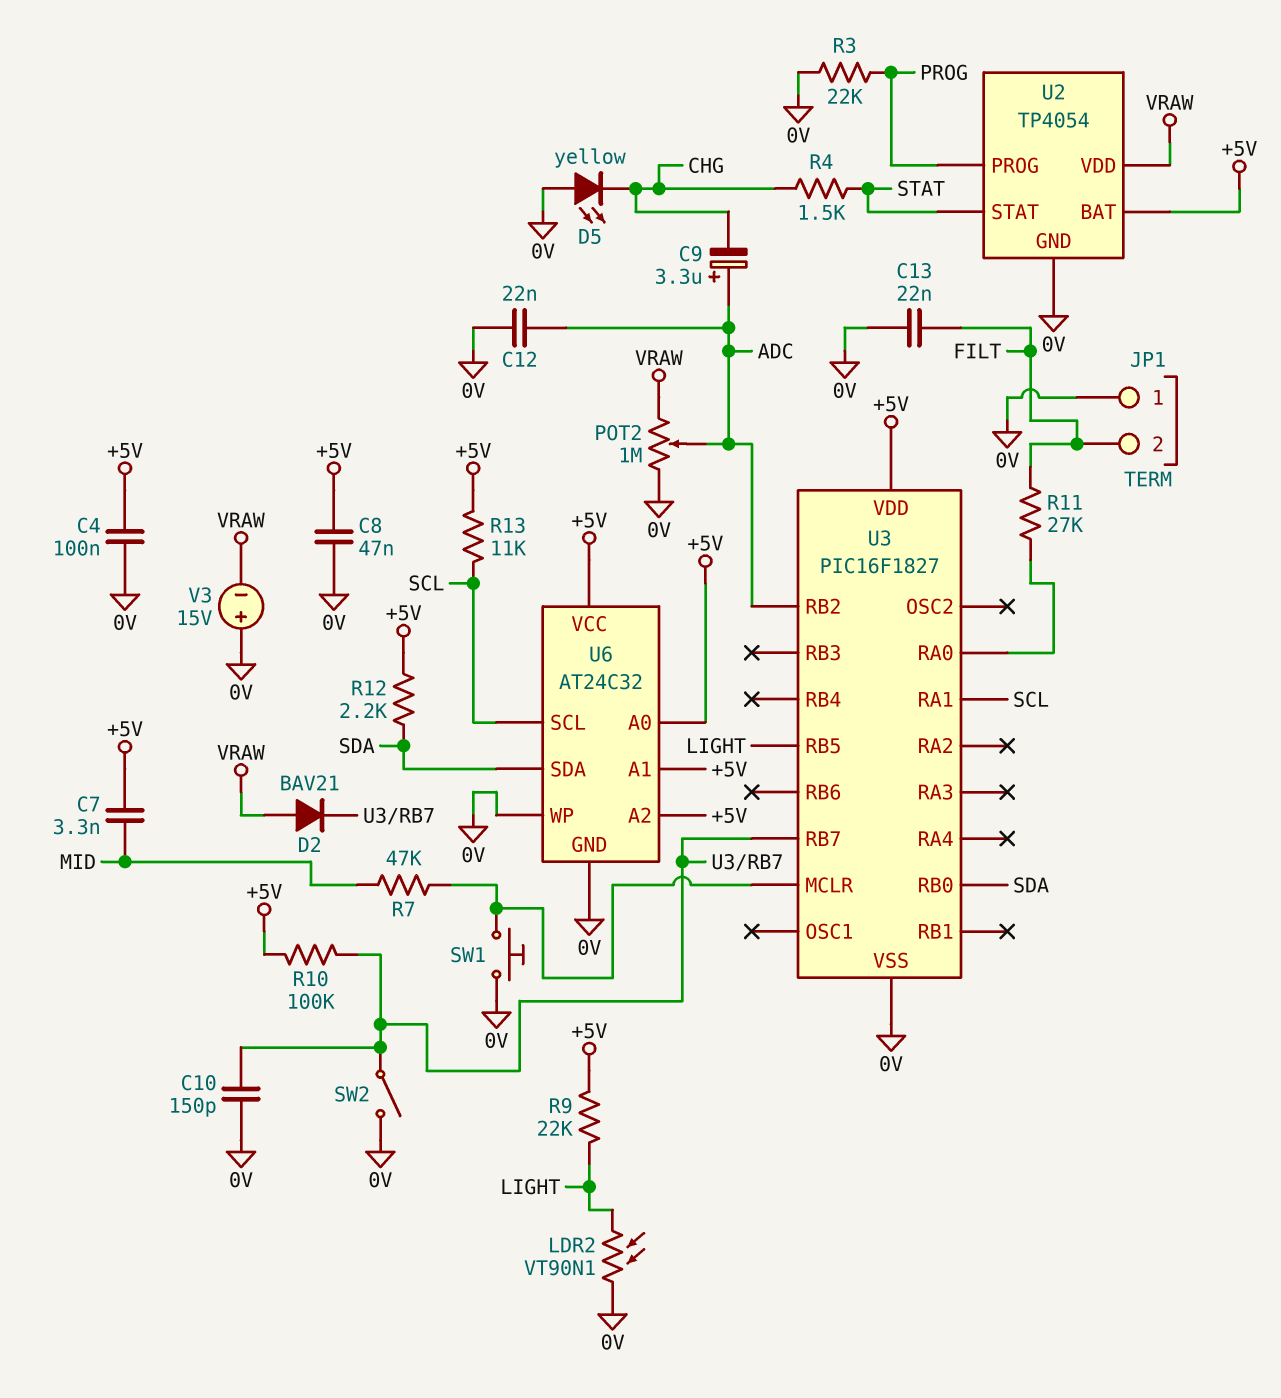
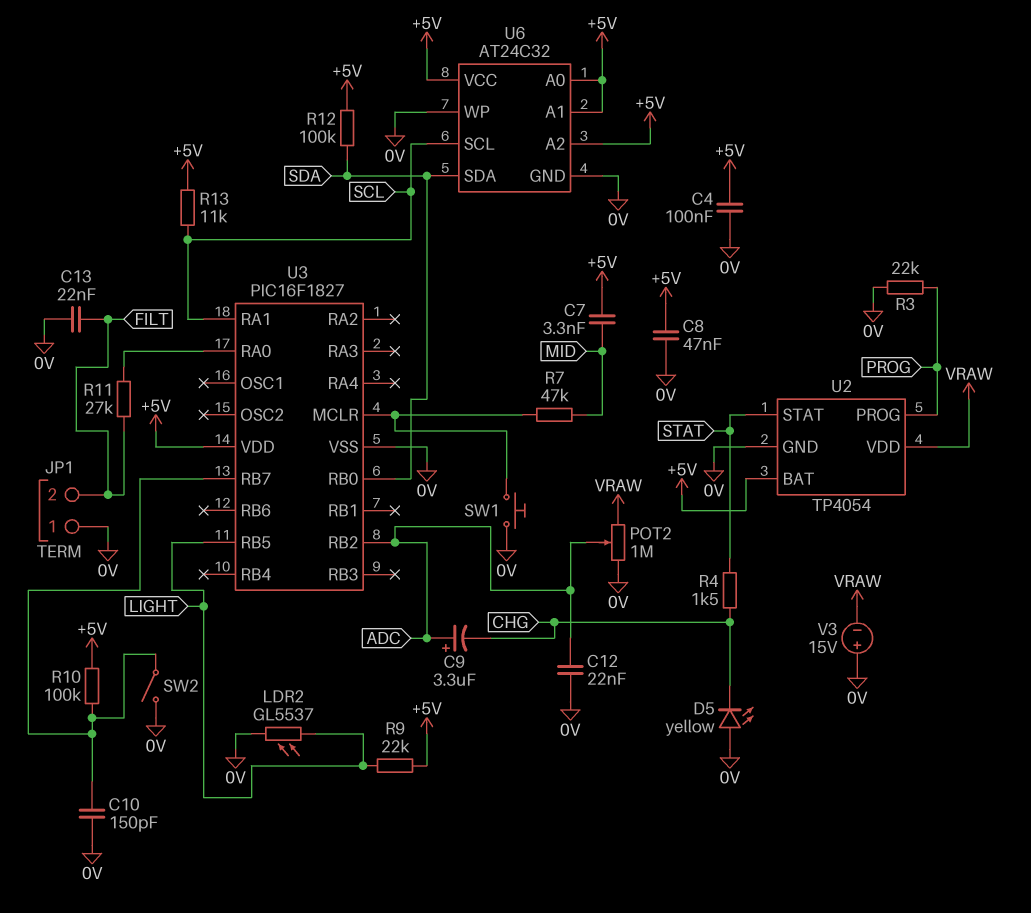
D2: diode BAV21 (A VRAW, K U3/RB7) -> none
LDR2: VT90N1 (0V, LIGHT) -> GL5537 (0V, LIGHT)
R12: 2.2k (+5V, SDA) -> 100k (+5V, SDA)

